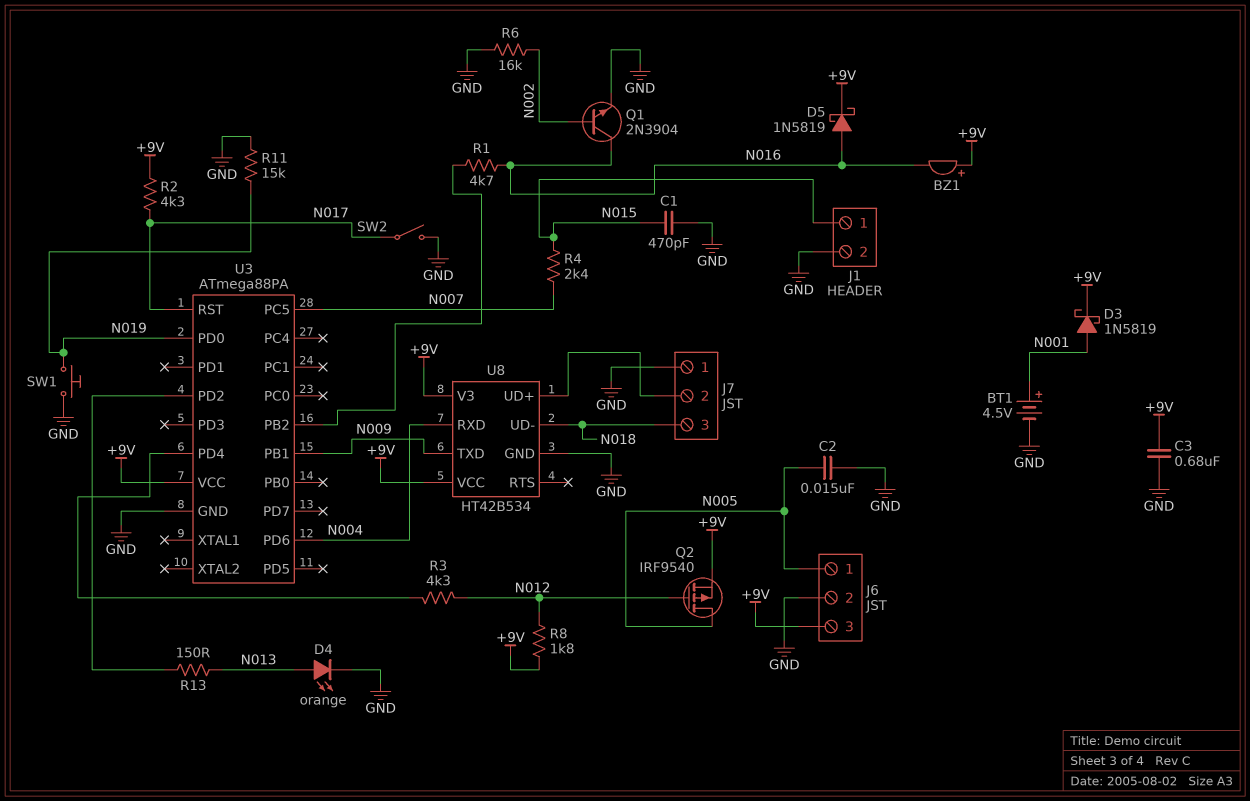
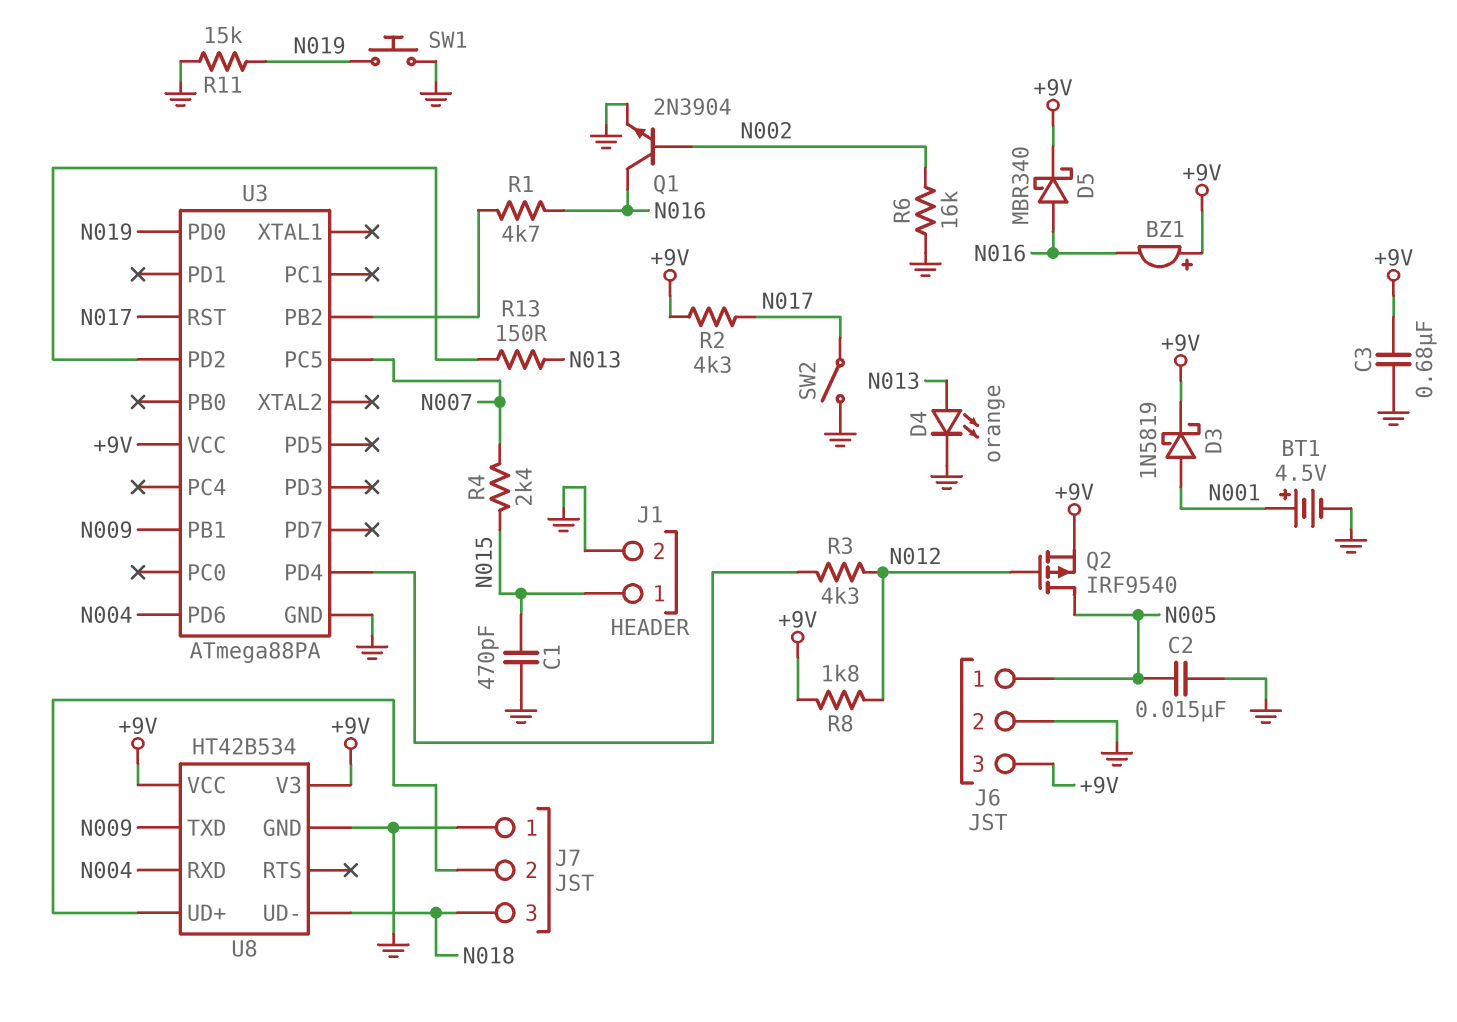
D5: schottky 1N5819 (A N016, K +9V) -> schottky MBR340 (A N016, K +9V)

